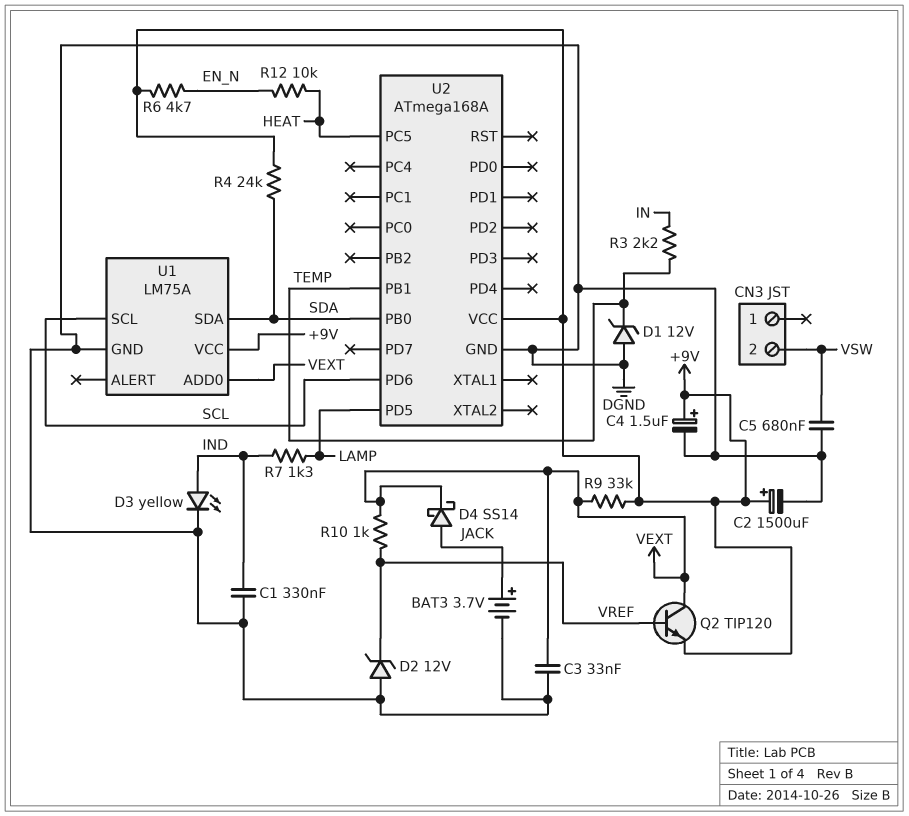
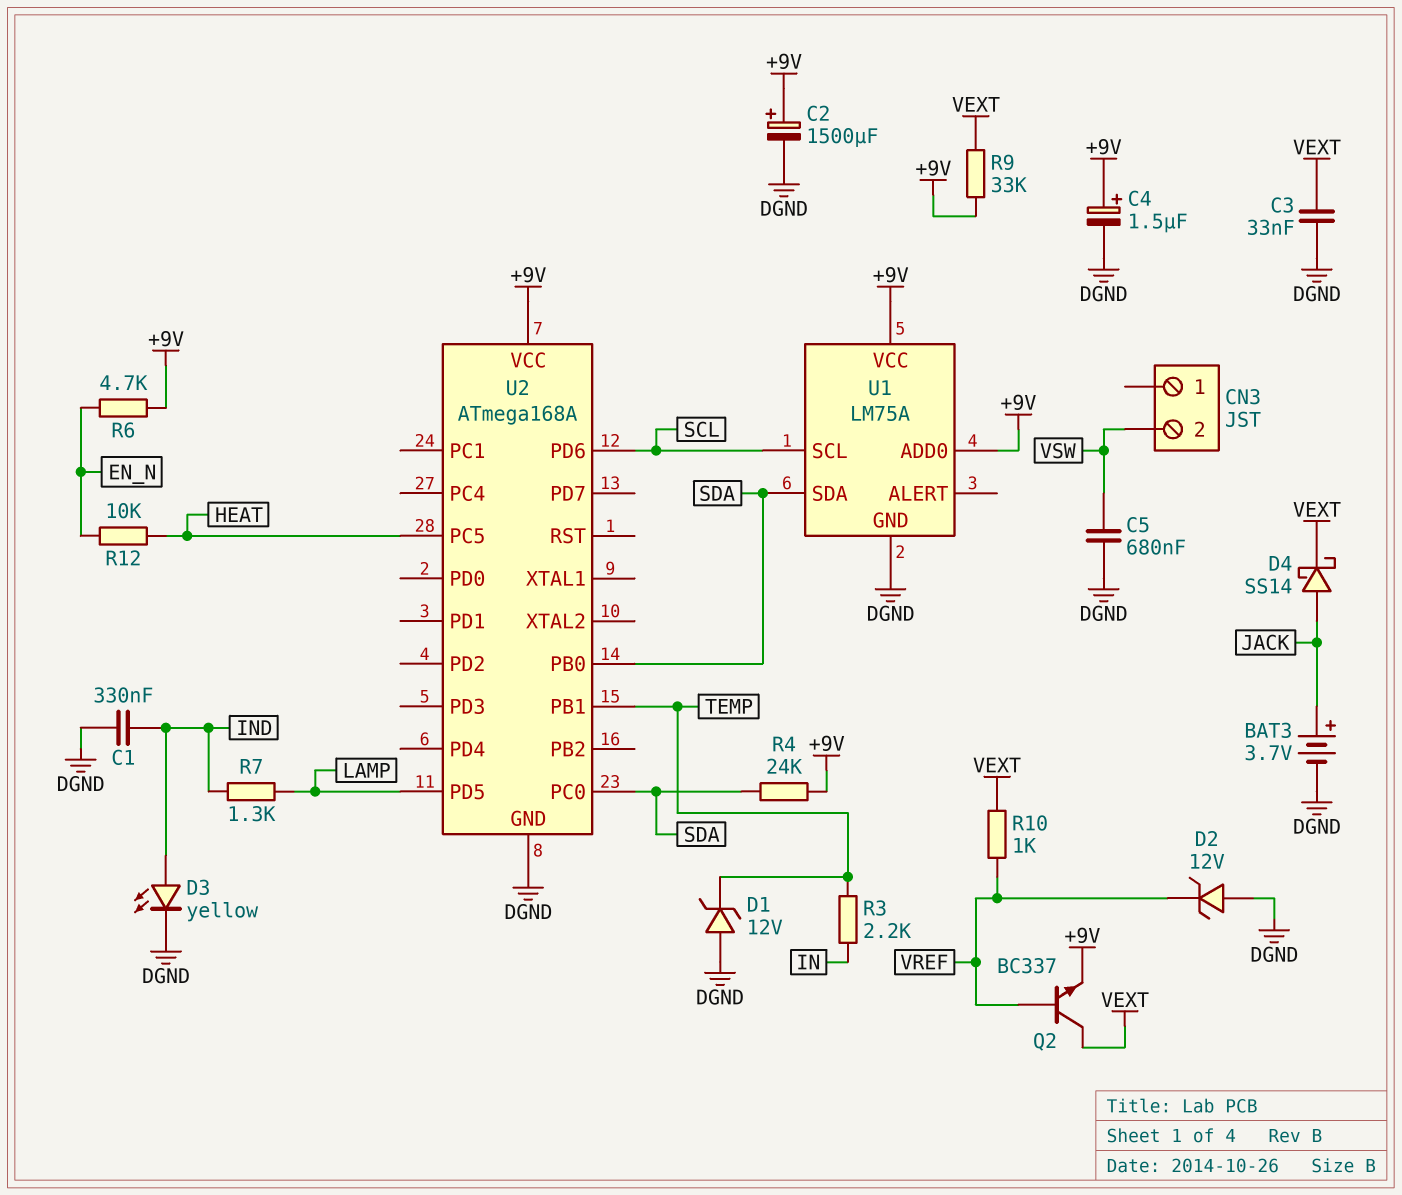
Q2: NPN TIP120 (B VREF, C VEXT, E +9V) -> NPN BC337 (B VREF, C VEXT, E +9V)
U1 pin ADD0: VEXT -> +9V
U2 pin PC0: none -> SDA

